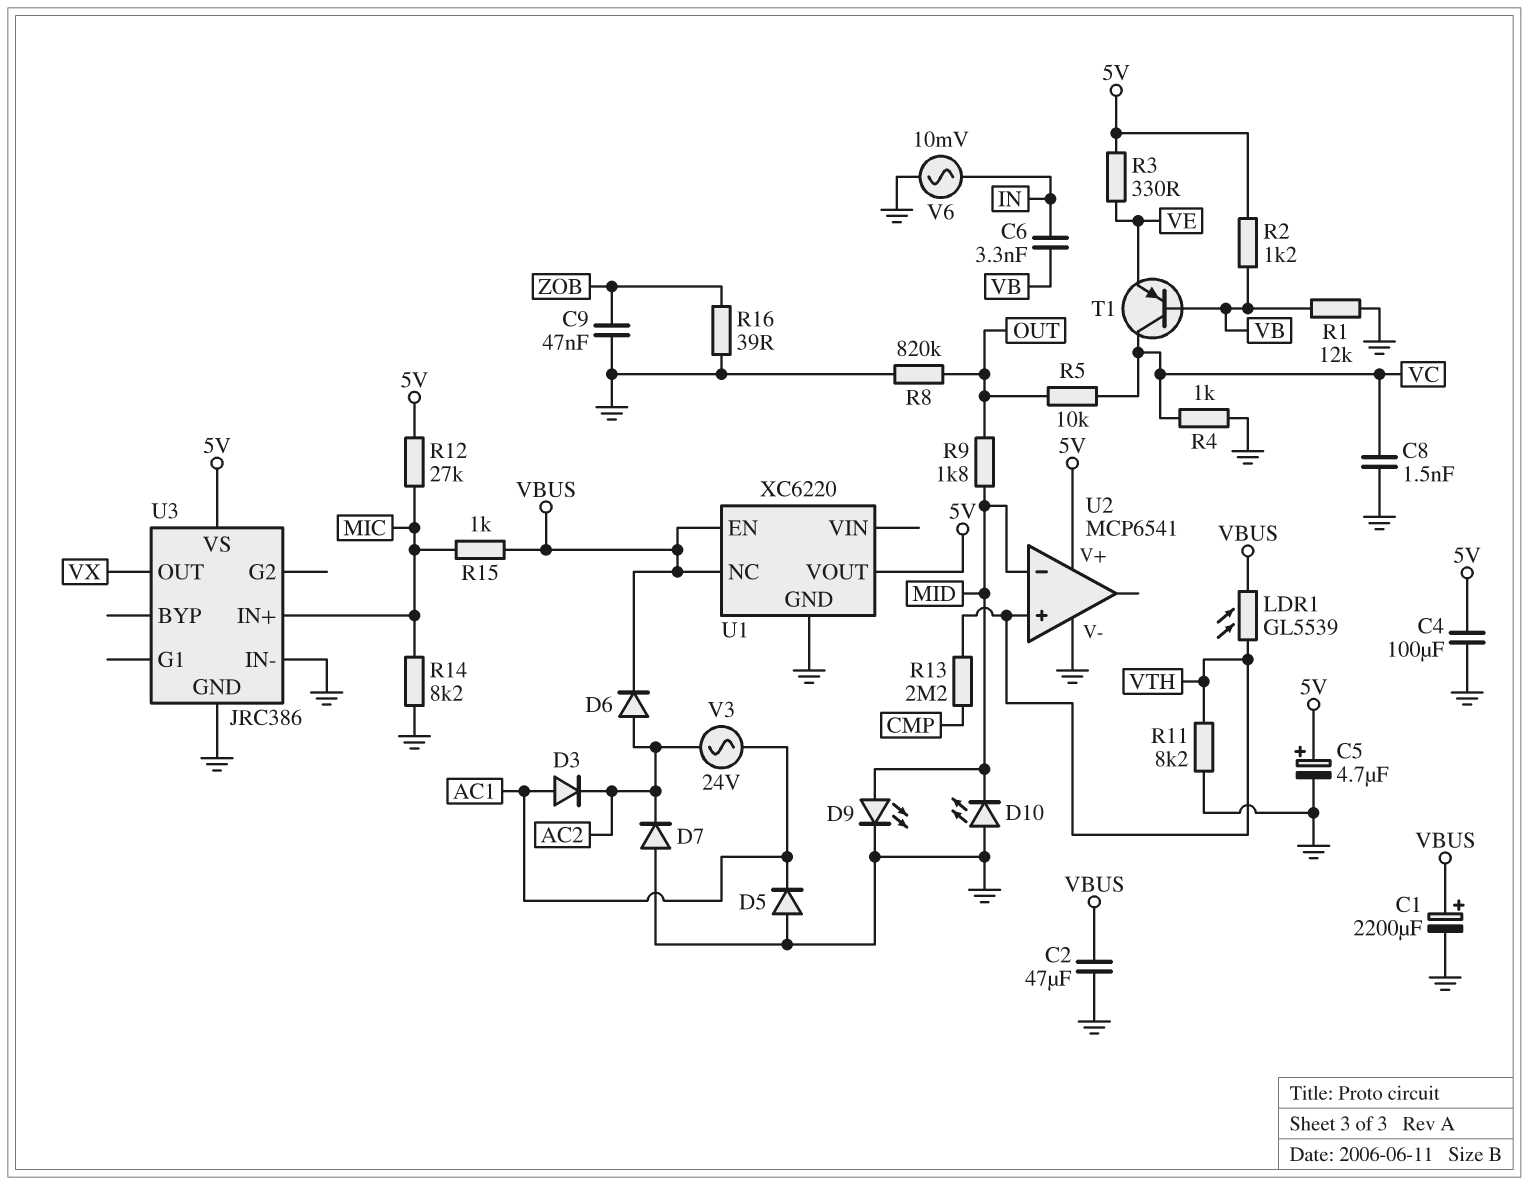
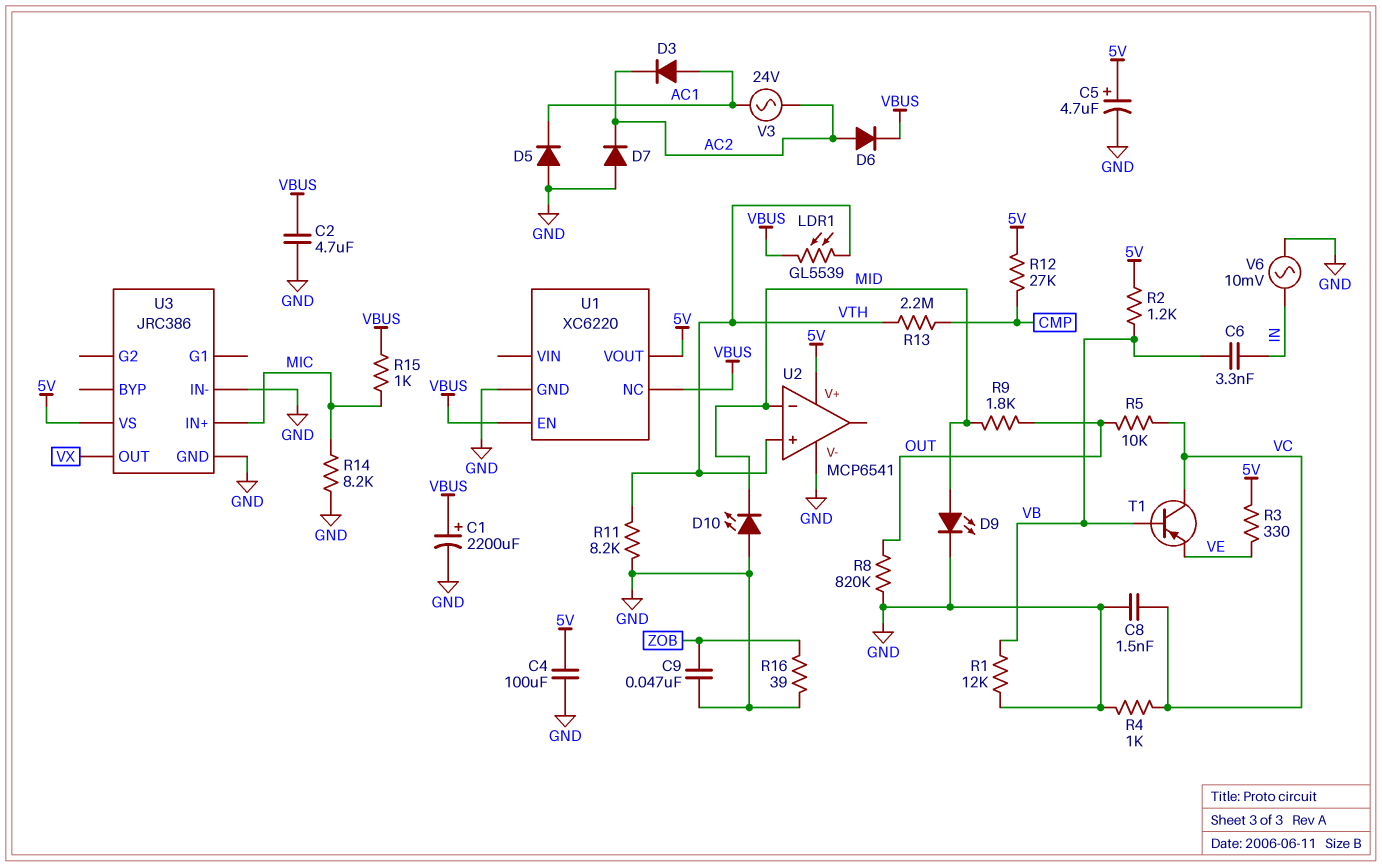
C2: 47uF (GND, VBUS) -> 4.7uF (GND, VBUS)
R12: 27k (5V, MIC) -> 27k (5V, CMP)

